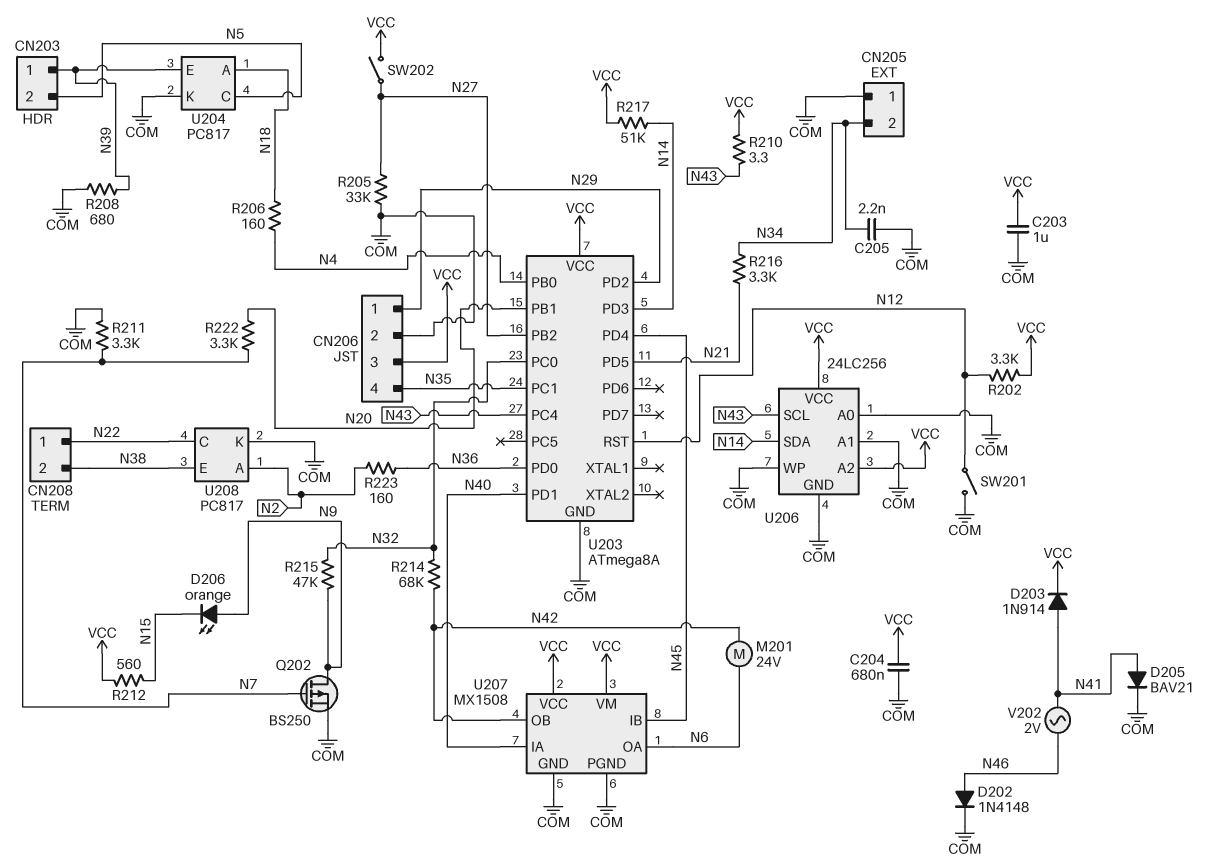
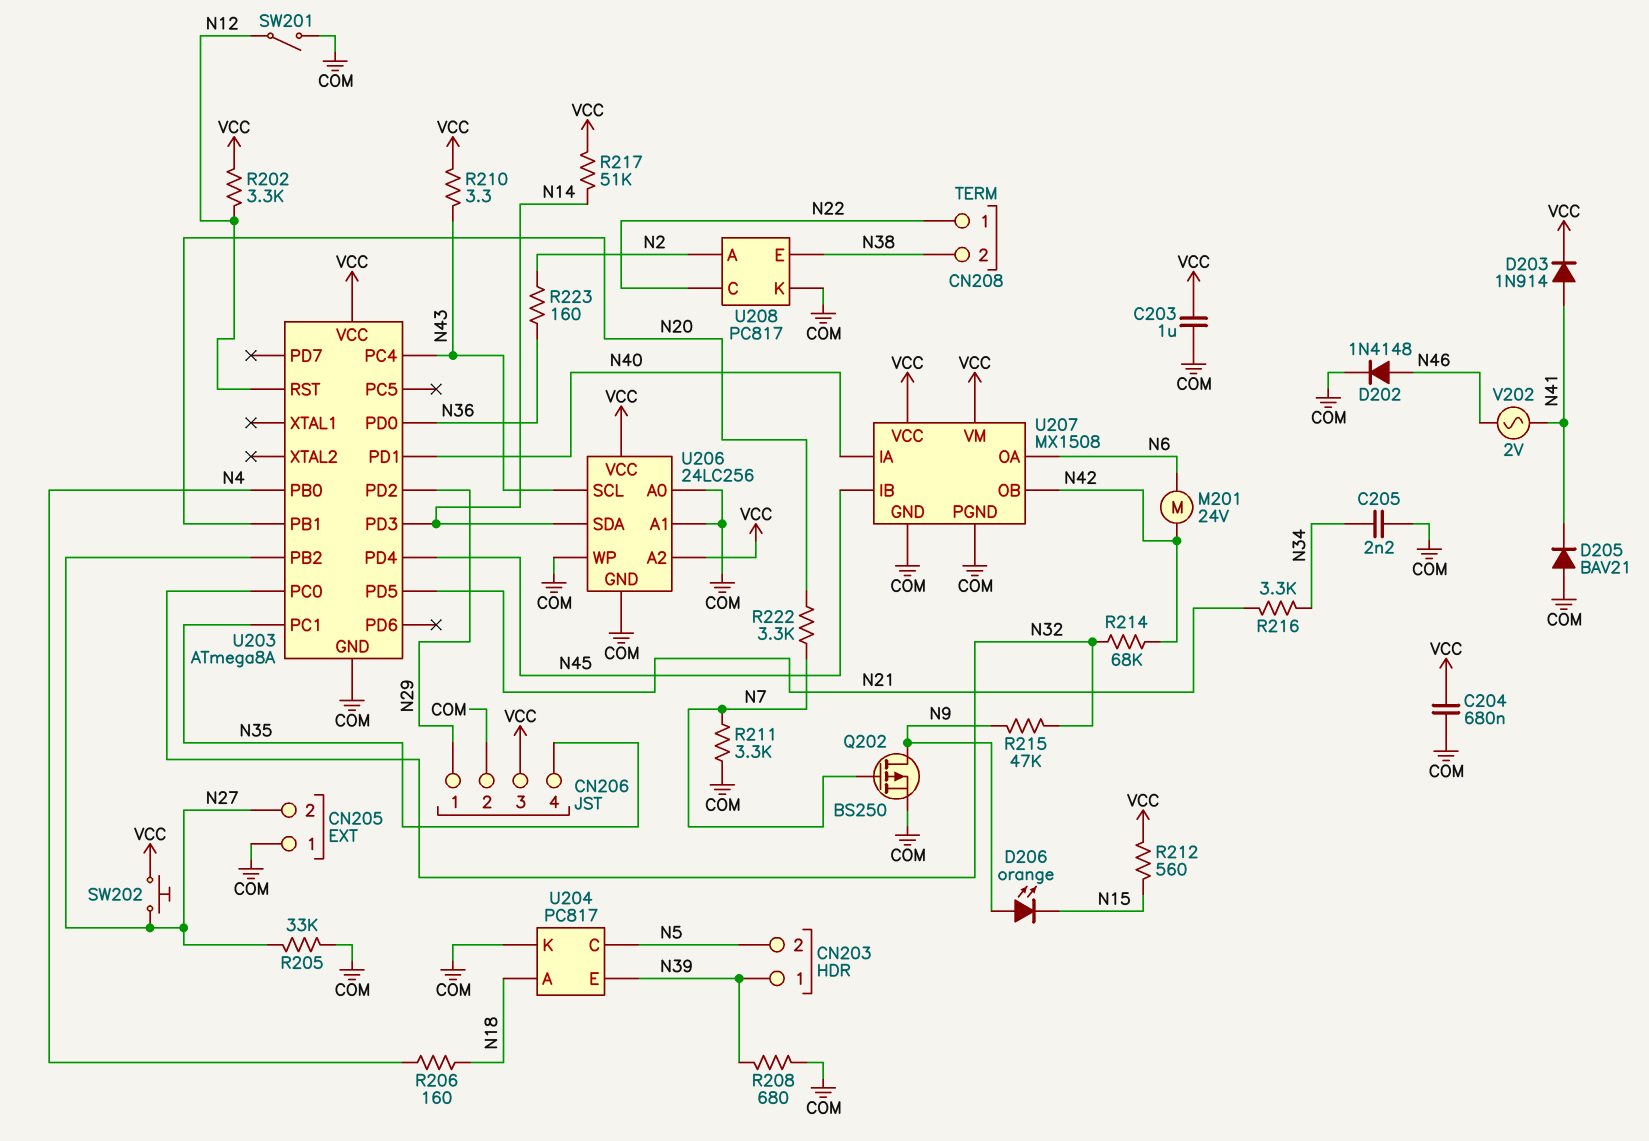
CN205 pin 2: N34 -> N27
D205: diode BAV21 (A N41, K COM) -> diode BAV21 (A COM, K N41)
SW202: switch (N27, VCC) -> button (N27, VCC)

